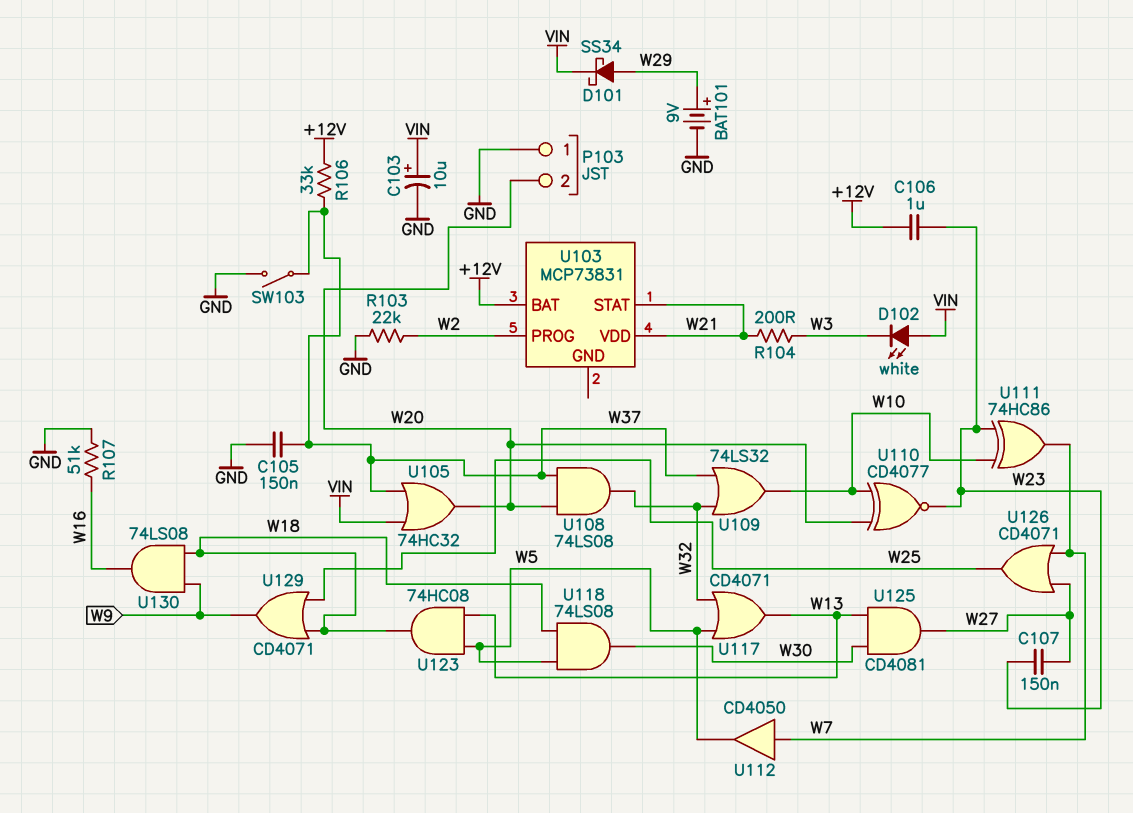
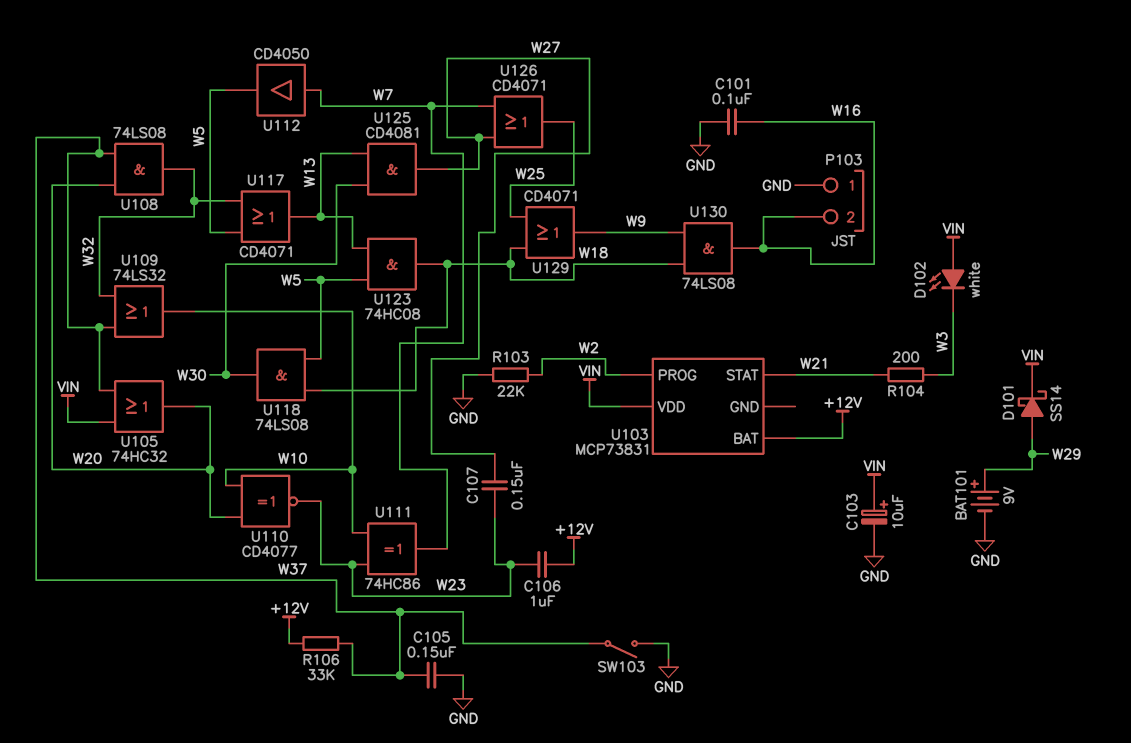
C101: none -> 100nF (GND, W16)
D101: schottky SS34 (A W29, K VIN) -> schottky SS14 (A W29, K VIN)
P103 pin 2: W20 -> W16
R107: 51k (GND, W16) -> none
U103 pin VDD: W21 -> VIN

